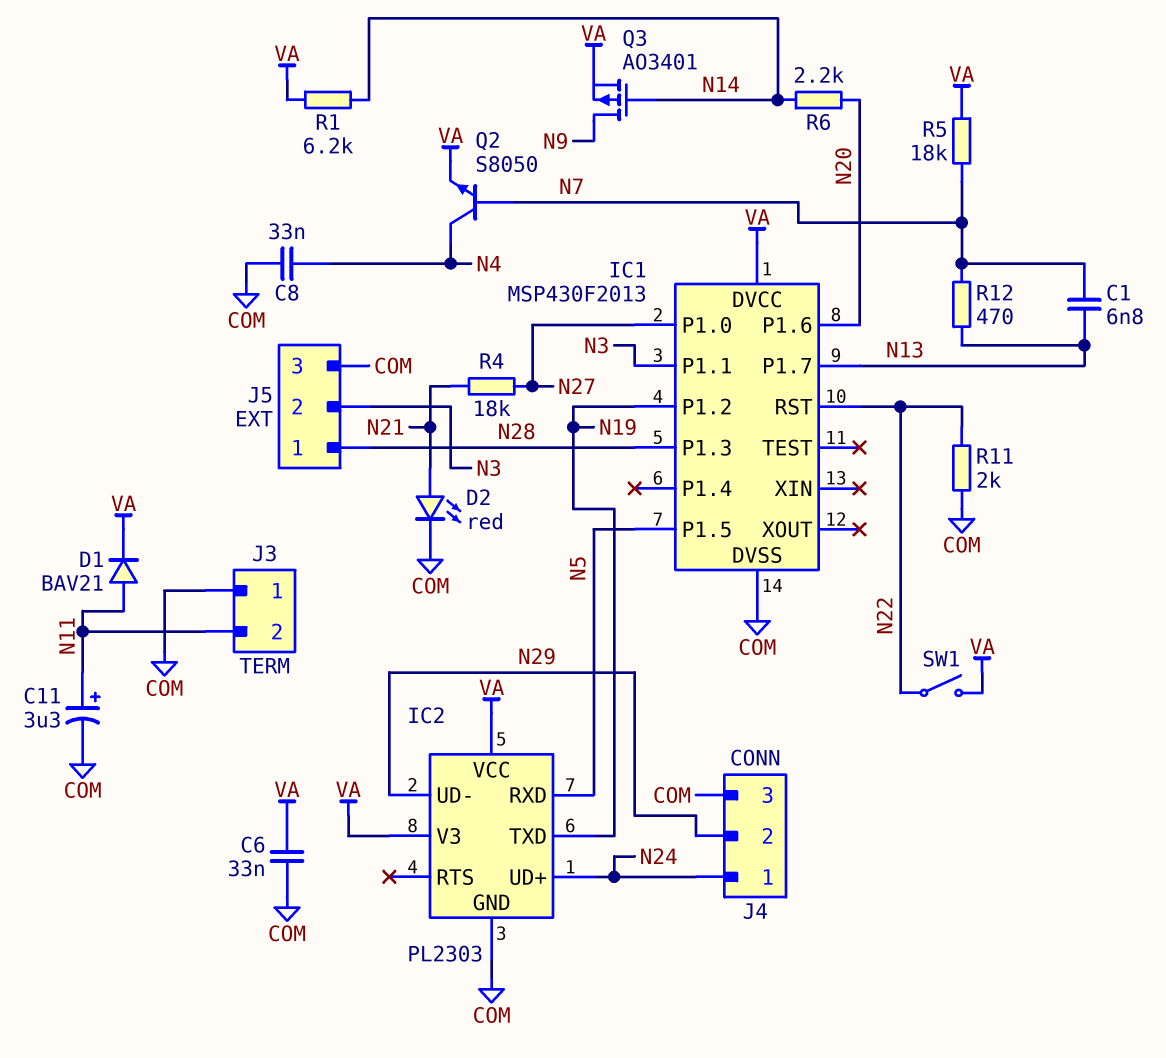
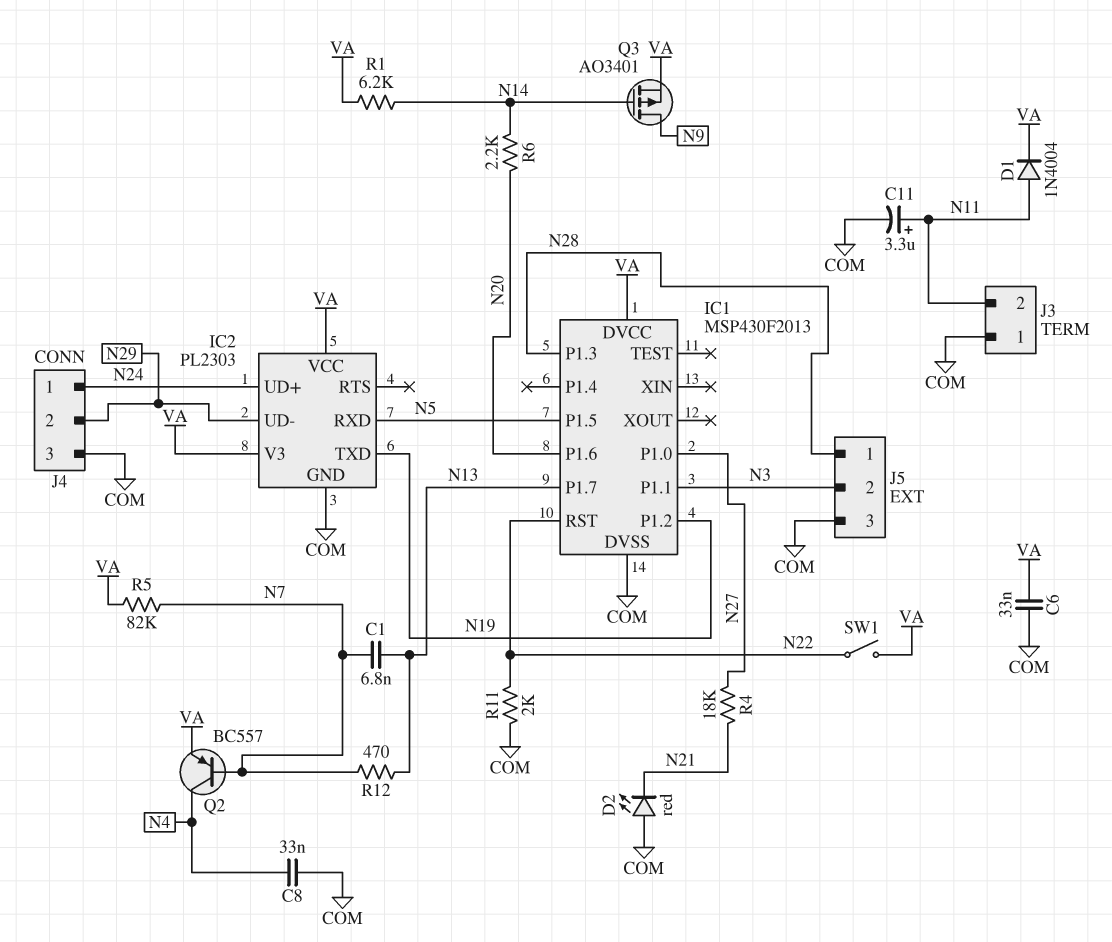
D1: diode BAV21 (A N11, K VA) -> diode 1N4004 (A N11, K VA)
D2: LED red (A N21, K COM) -> LED red (A COM, K N21)
Q2: NPN S8050 (B N7, C N4, E VA) -> PNP BC557 (B N7, C N4, E VA)
R5: 18k (N7, VA) -> 82k (N7, VA)

